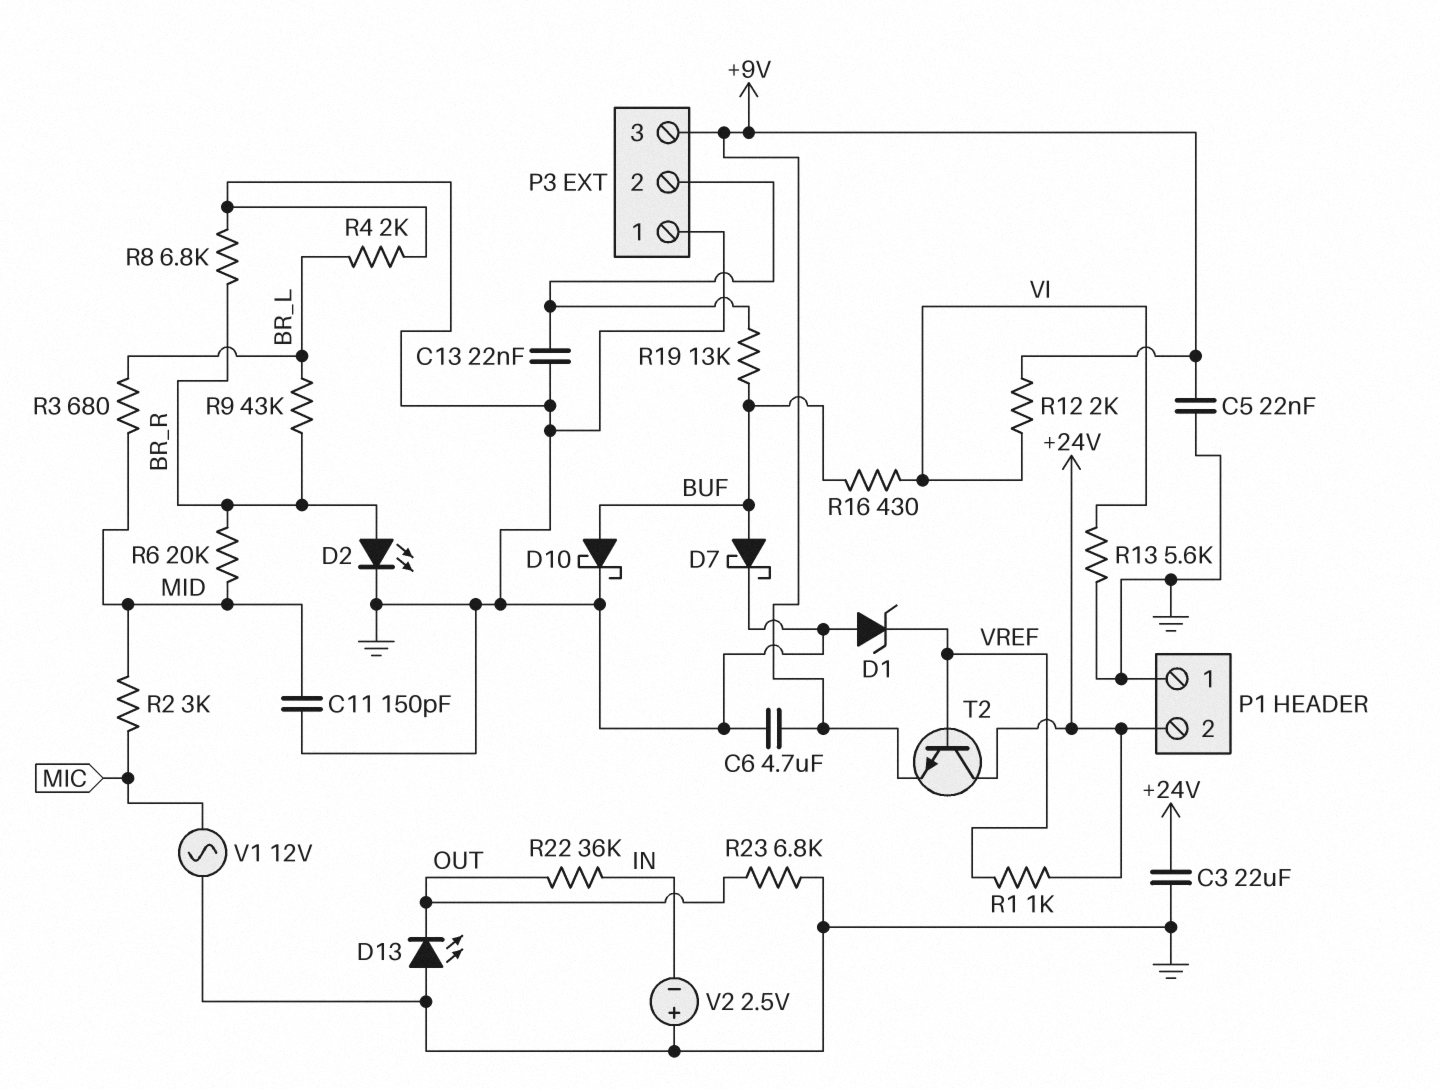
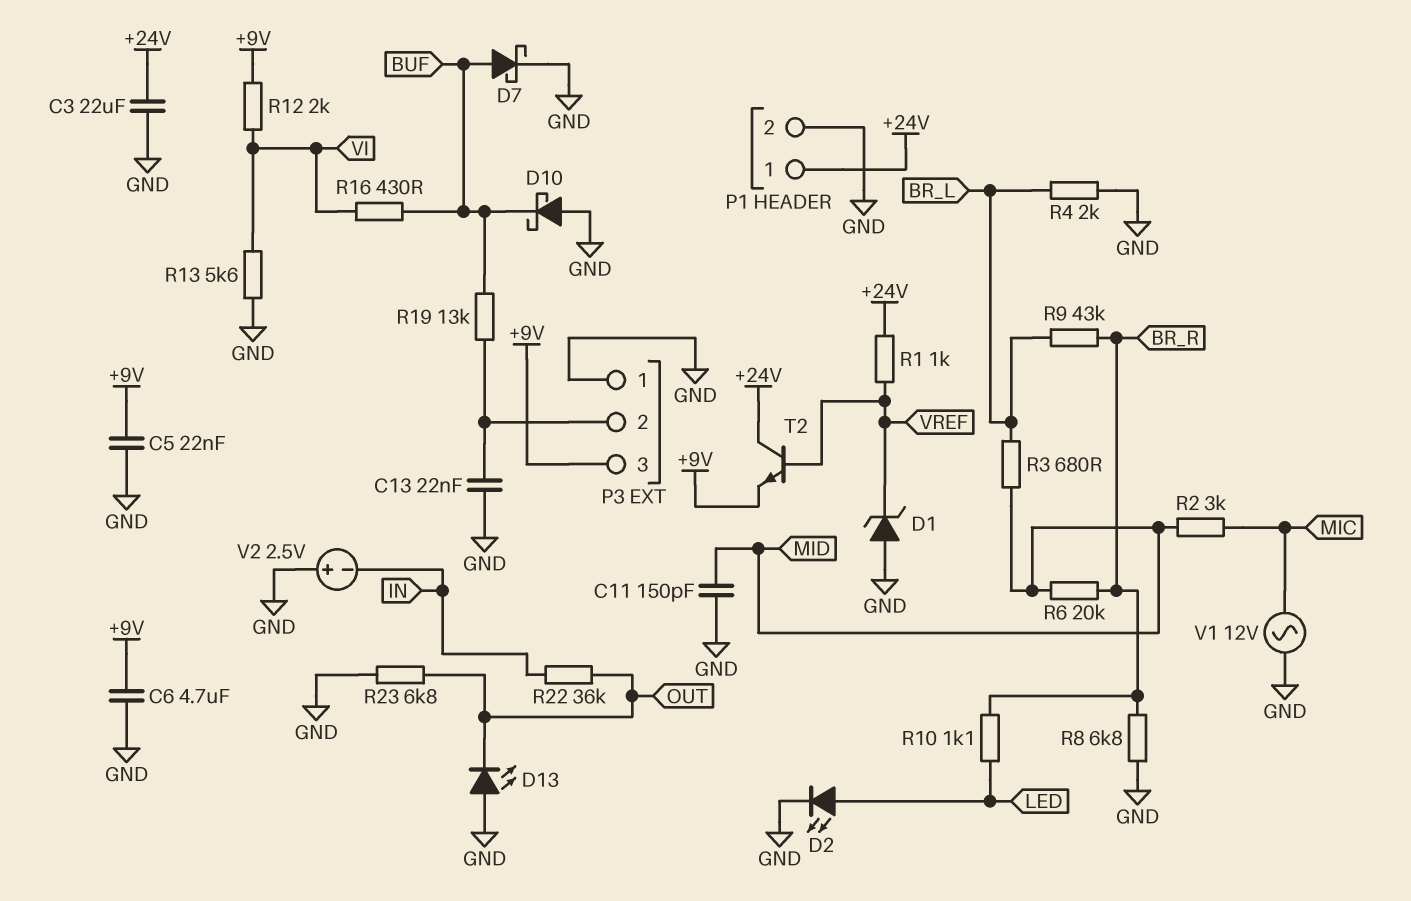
D2: LED (A BR_R, K GND) -> LED (A LED, K GND)
D10: schottky (A BUF, K GND) -> schottky (A GND, K BUF)
P1 pin 1: GND -> +24V
P1 pin 2: +24V -> GND
R10: none -> 1.1k (BR_R, LED)

